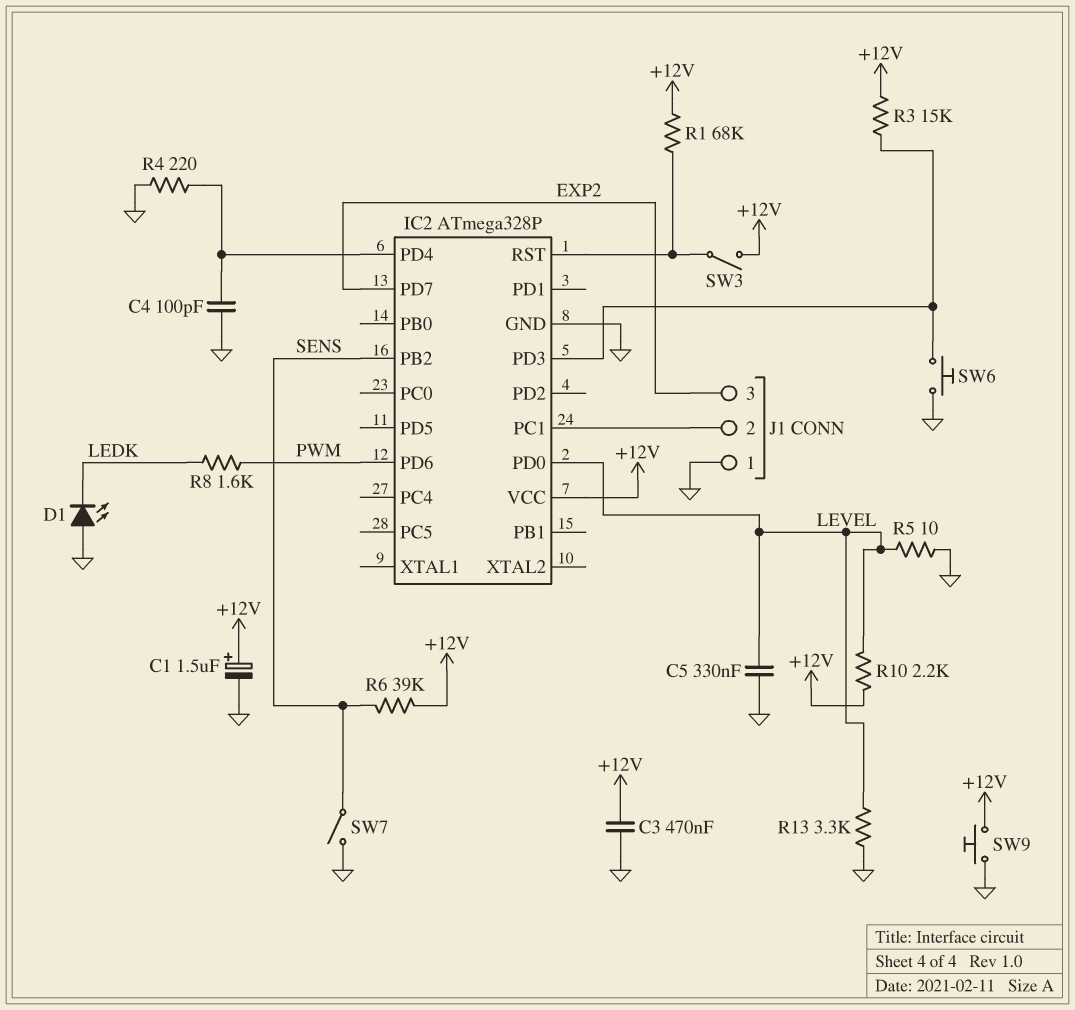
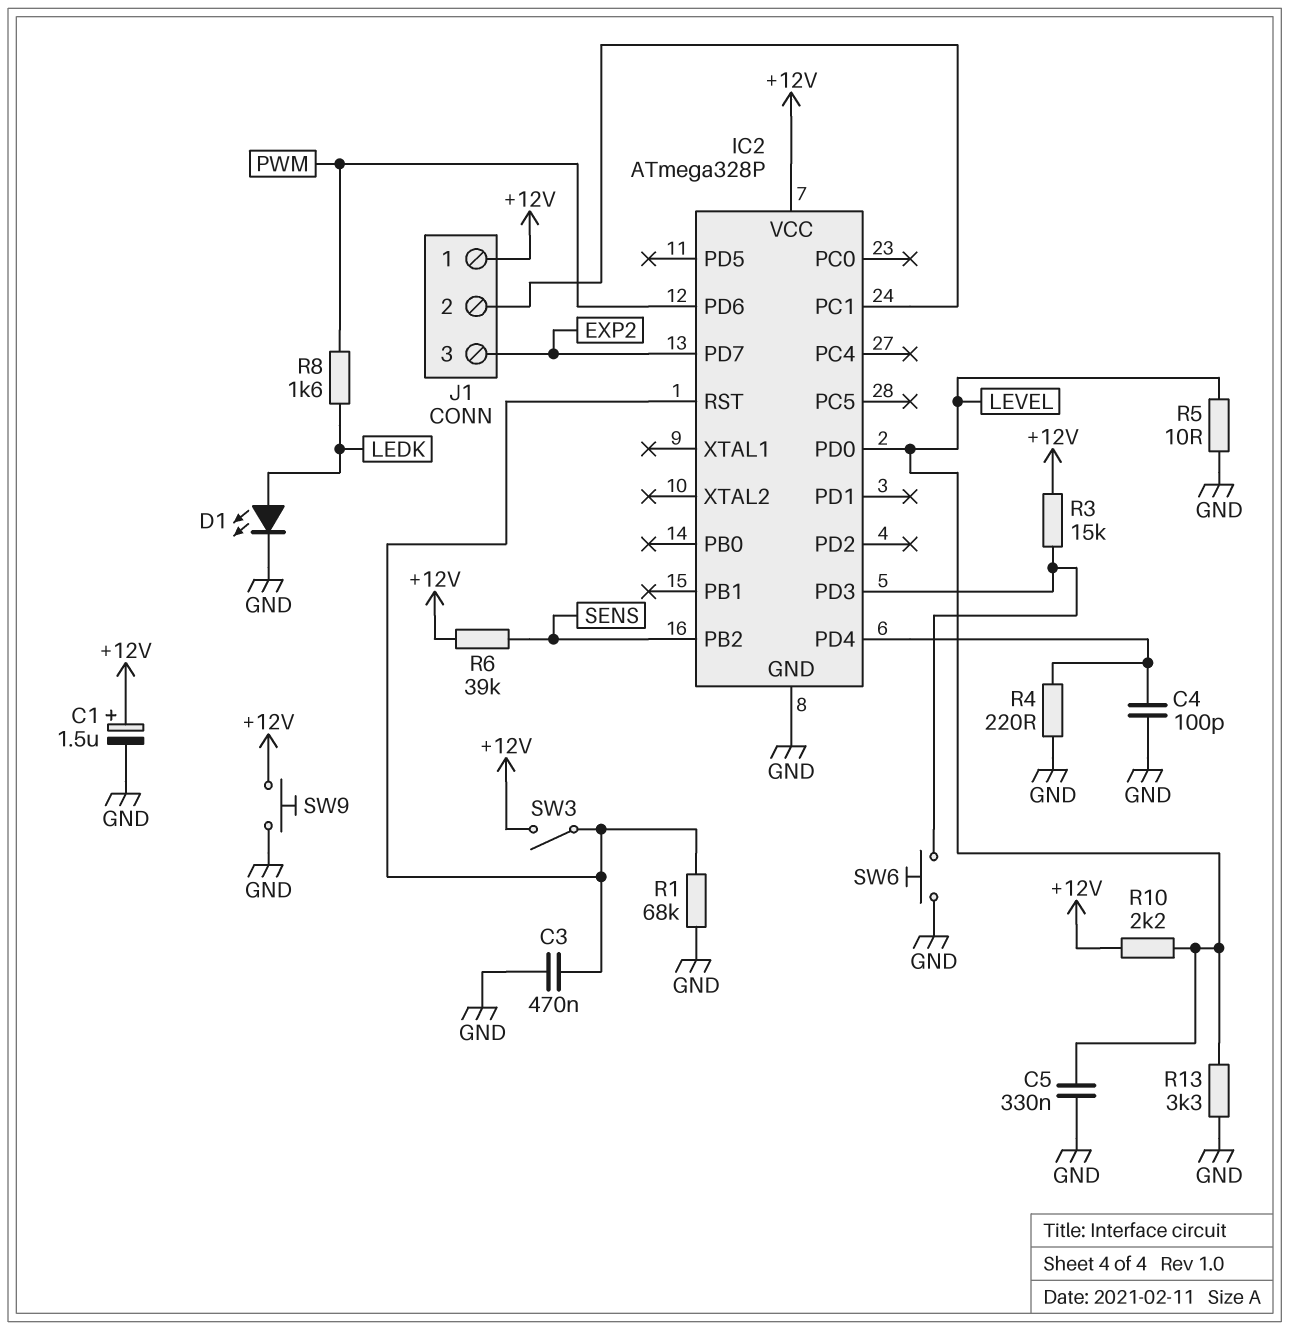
C3: 470nF (+12V, GND) -> 470nF (GND, IC2/RST)
D1: LED (A GND, K LEDK) -> LED (A LEDK, K GND)
J1 pin 1: GND -> +12V
R1: 68k (+12V, IC2/RST) -> 68k (GND, IC2/RST)
SW7: switch (GND, SENS) -> none

